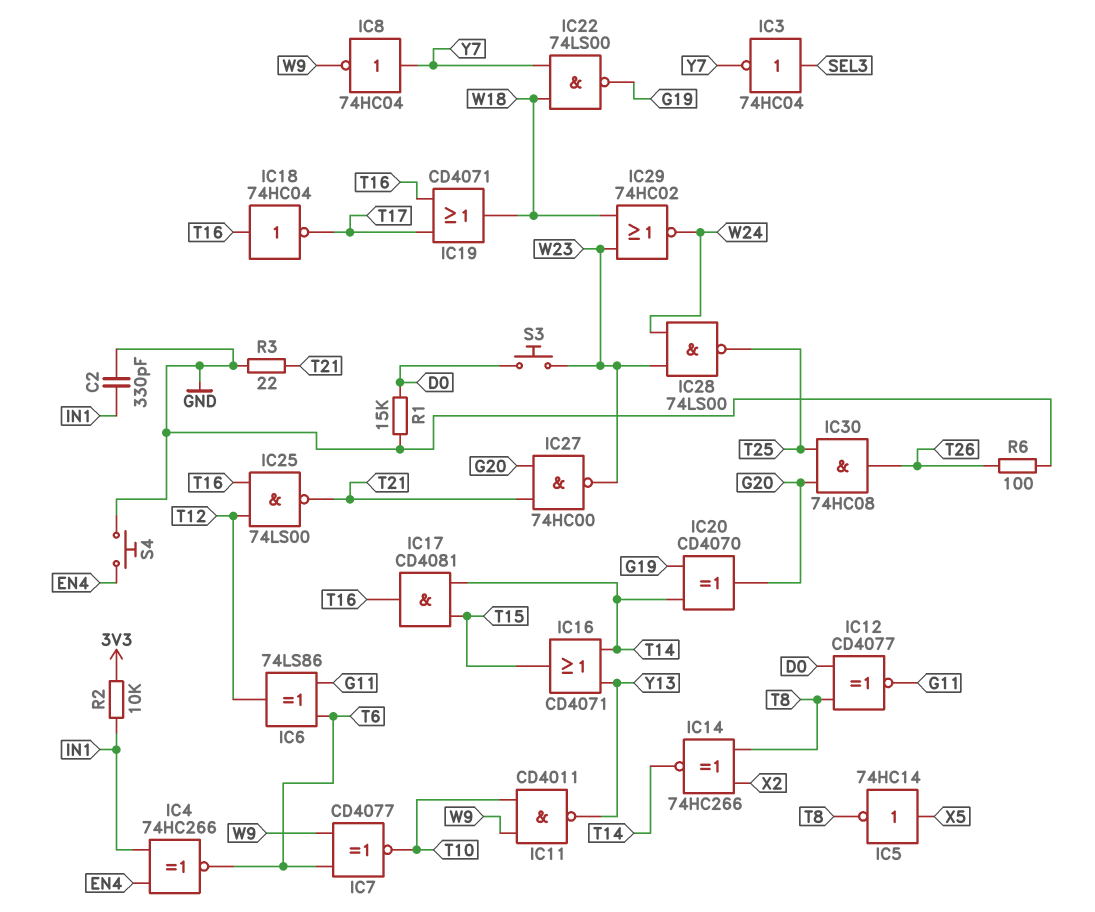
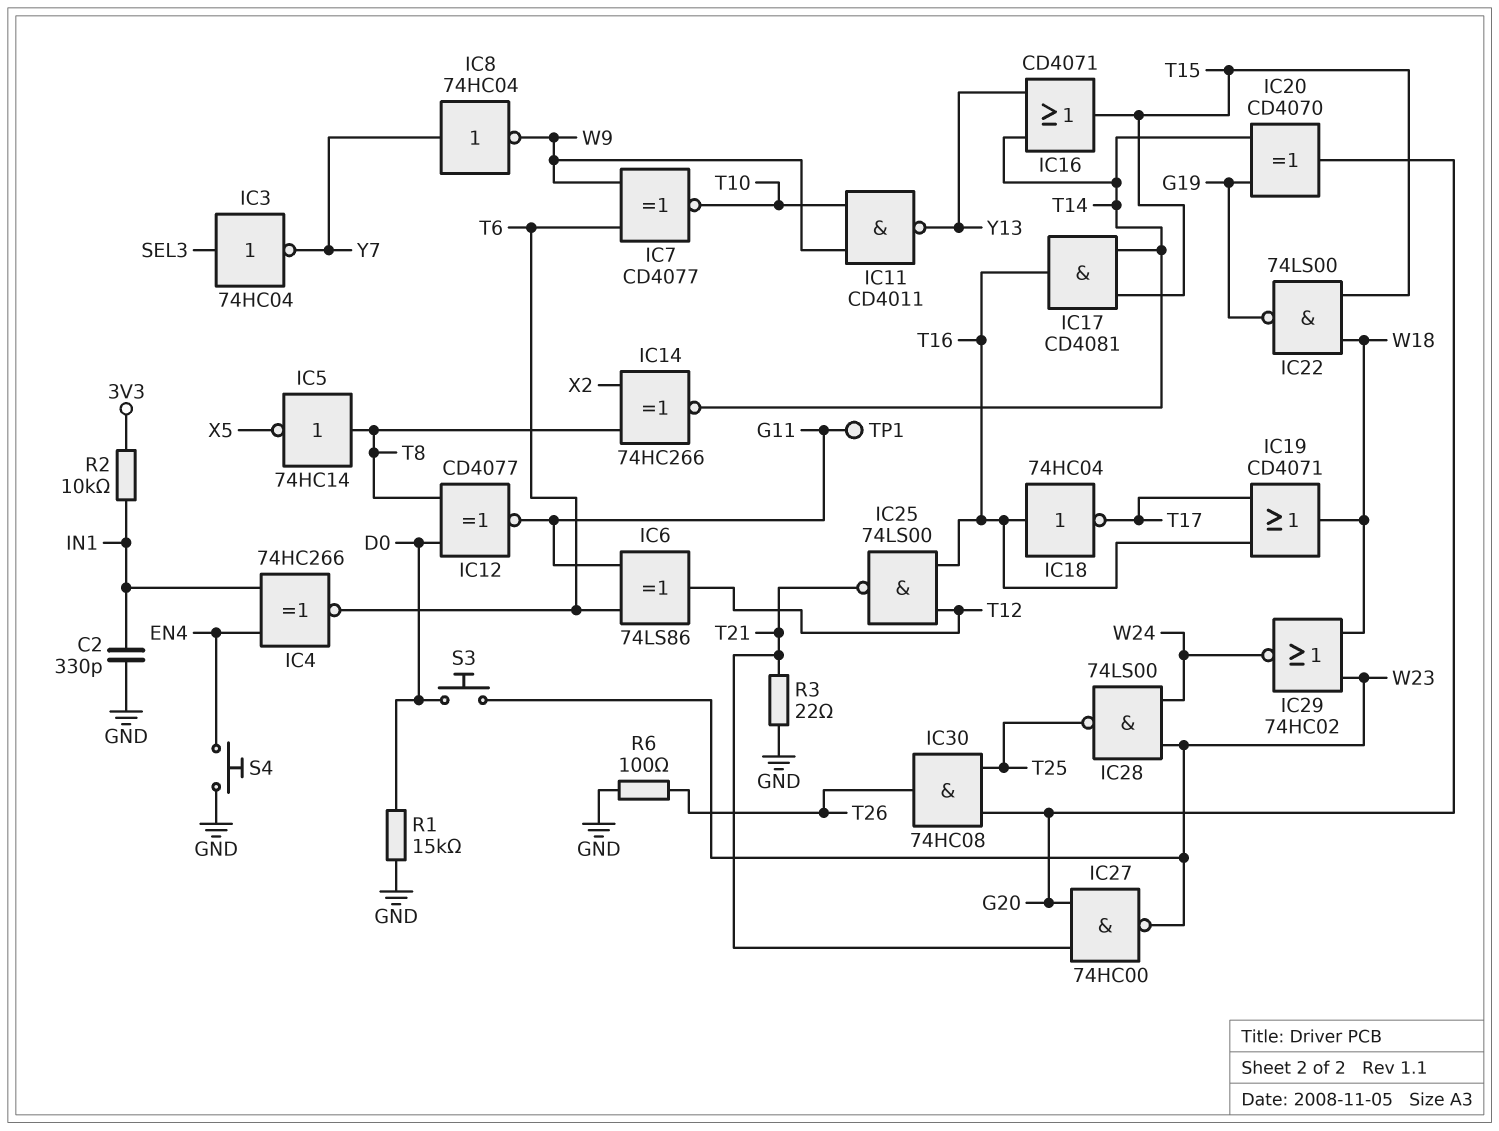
IC5: NOT 74HC14 (in X5, out T8) -> NOT 74HC14 (in T8, out X5)
IC22: NAND 74LS00 (in W18, in Y7, out G19) -> NAND 74LS00 (in T15, in W18, out G19)
TP1: none -> test point (G11)

